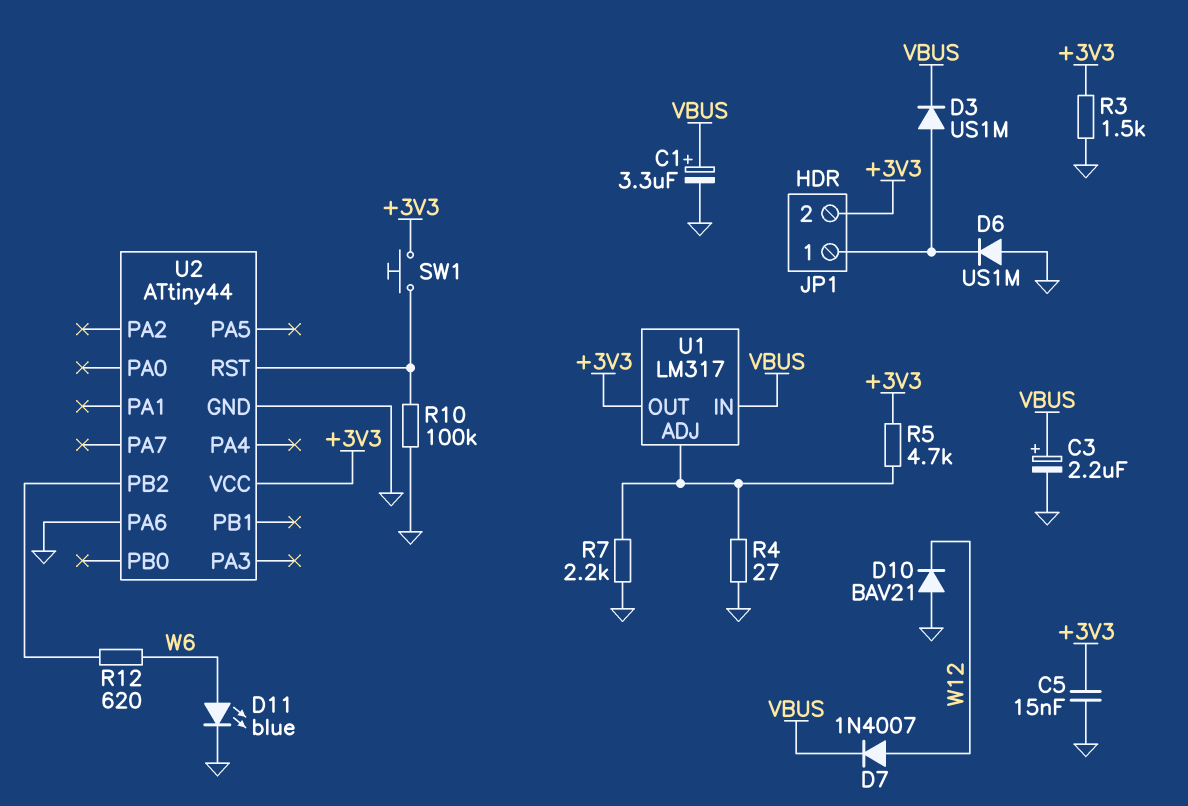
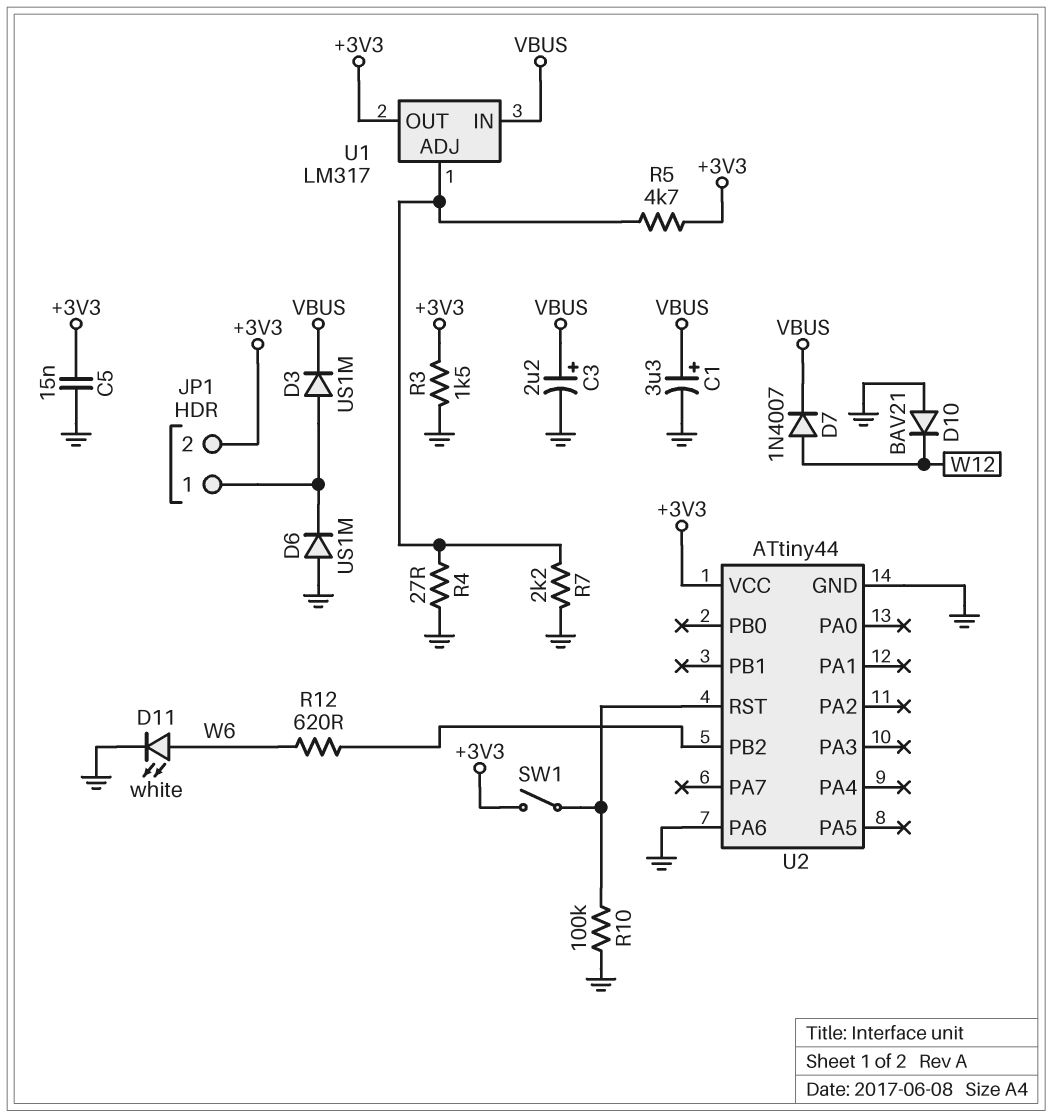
D11: LED blue (A W6, K GND) -> LED white (A W6, K GND)
SW1: button (+3V3, U2/RST) -> switch (+3V3, U2/RST)

